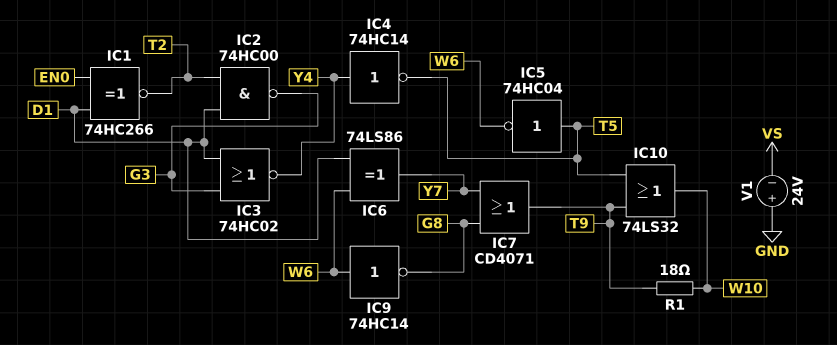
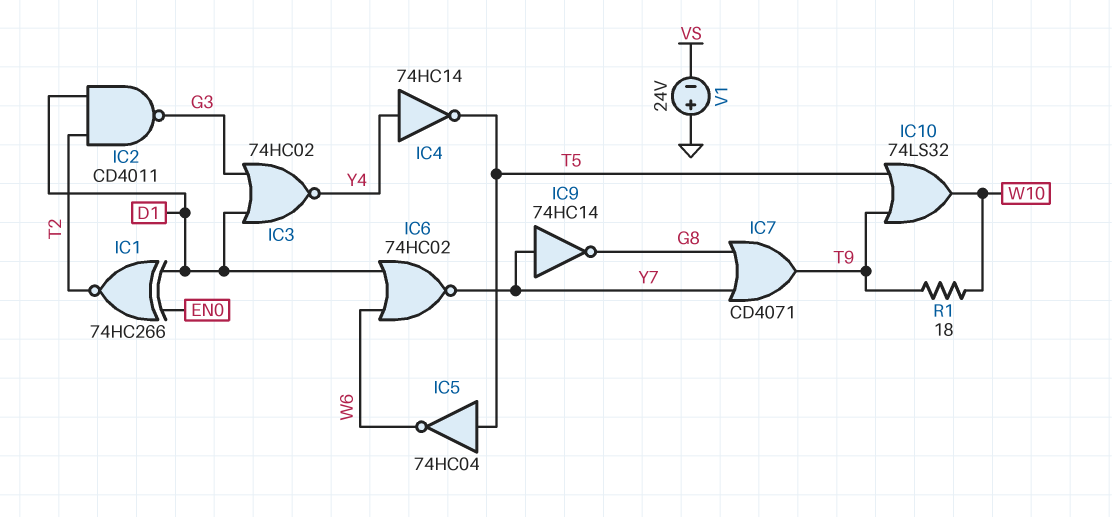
IC2: NAND 74HC00 (in D1, in T2, out G3) -> NAND CD4011 (in D1, in T2, out G3)
IC6: XOR 74LS86 (in D1, in W6, out Y7) -> NOR 74HC02 (in D1, in W6, out Y7)
IC9: NOT 74HC14 (in W6, out G8) -> NOT 74HC14 (in Y7, out G8)

